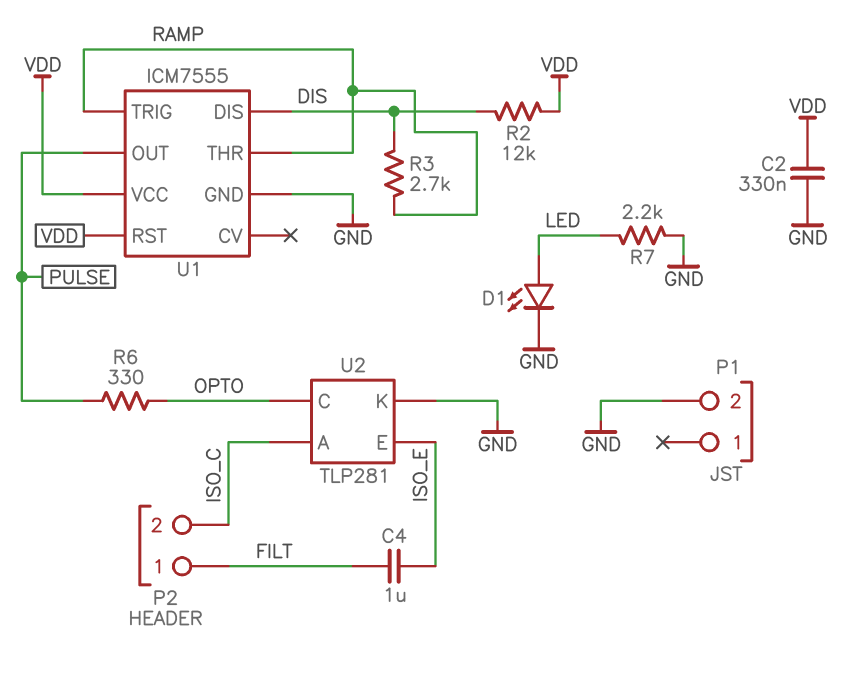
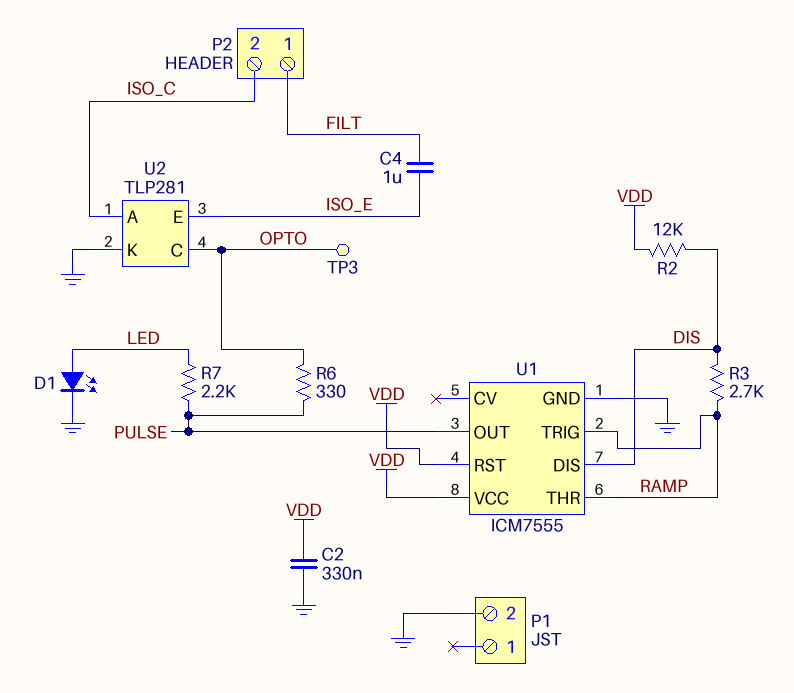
R7: 2.2k (GND, LED) -> 2.2k (LED, PULSE)
TP3: none -> test point (OPTO)

